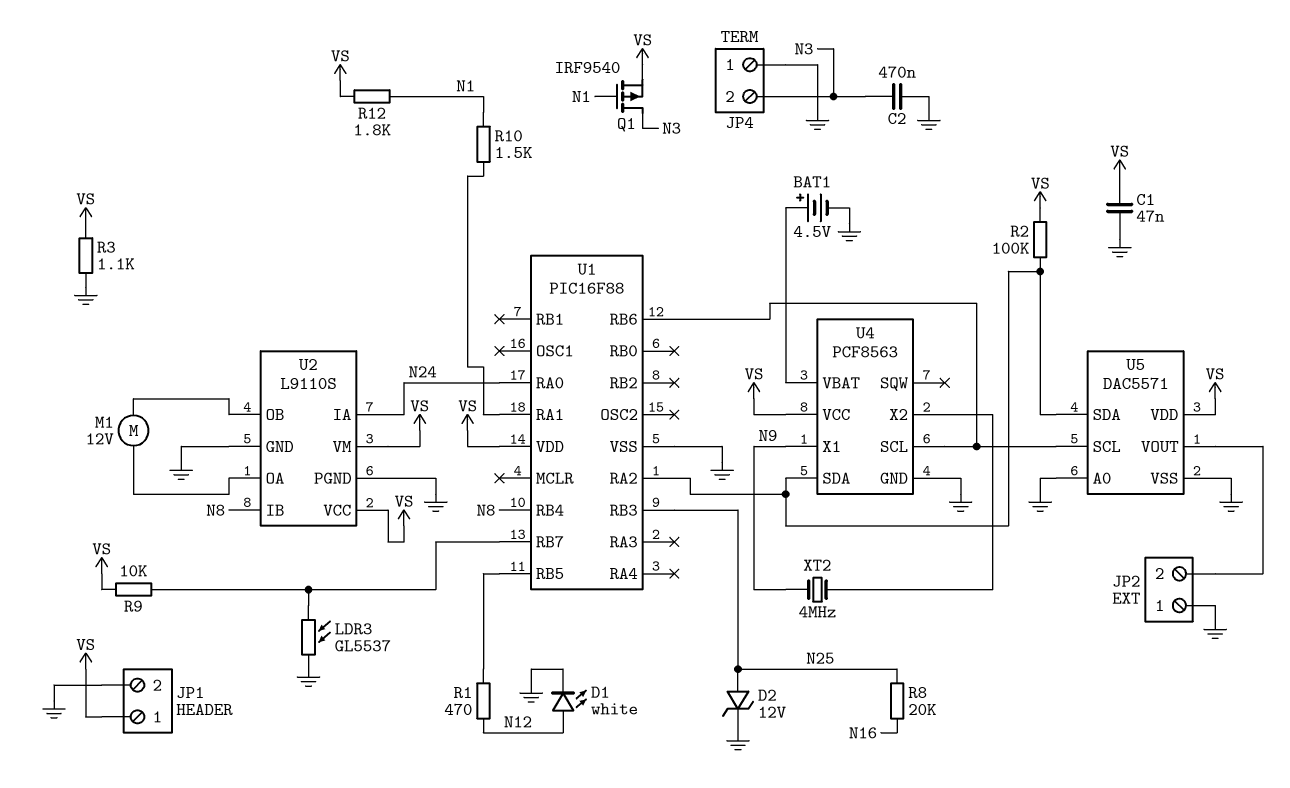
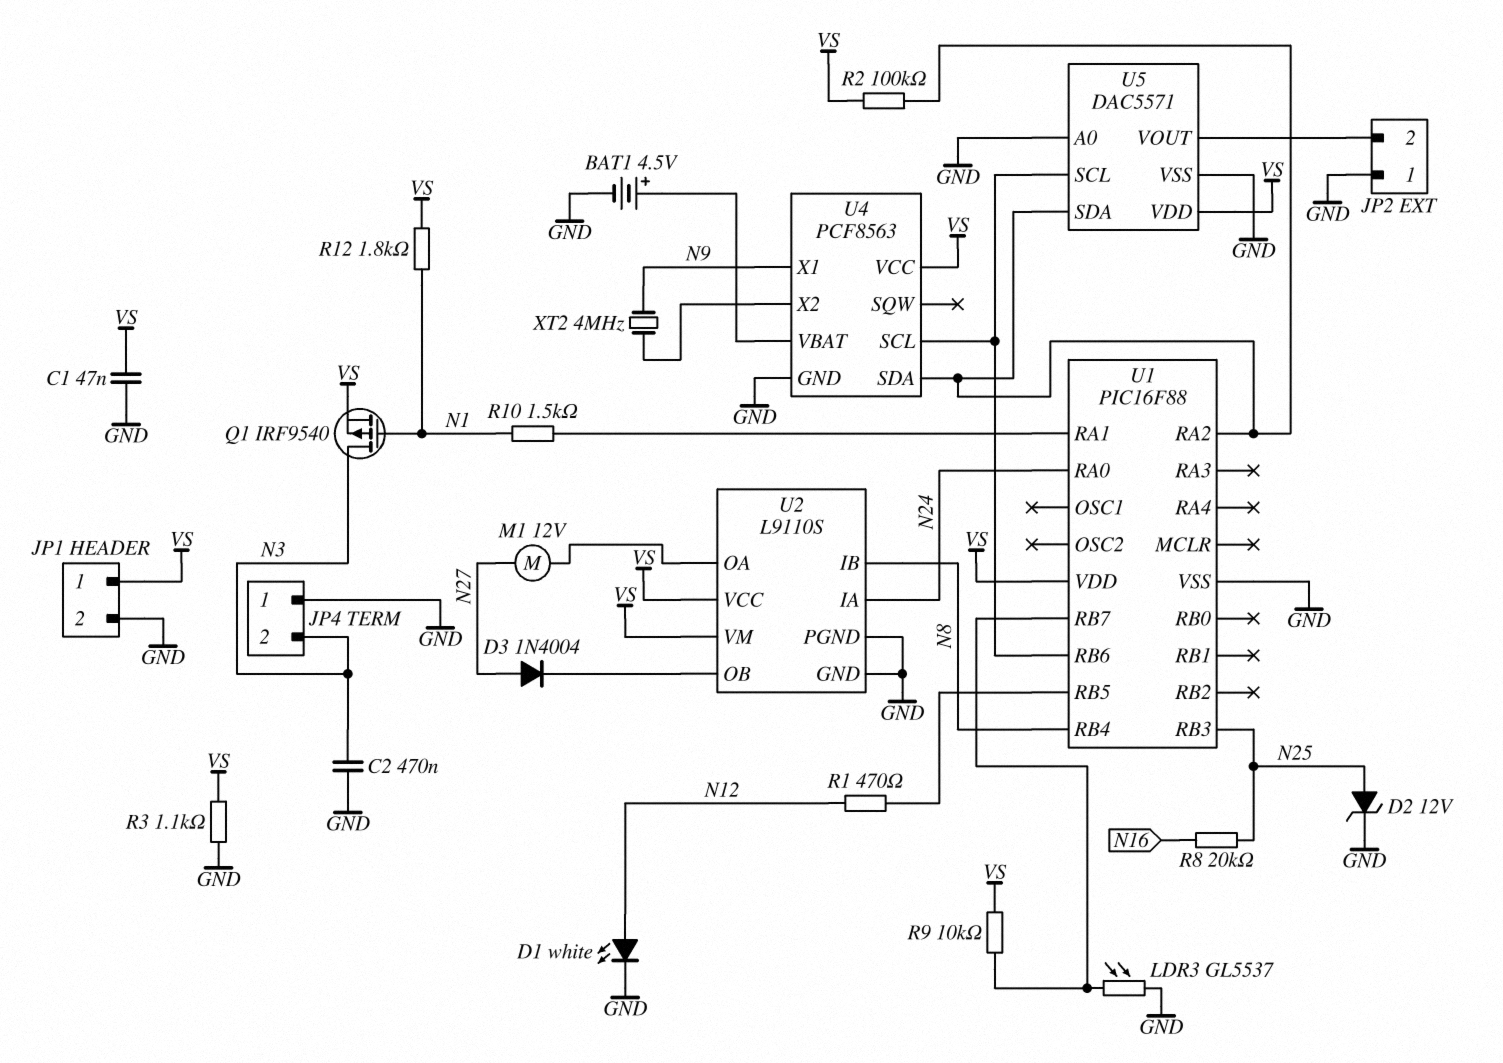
D3: none -> diode 1N4004 (A N27, K U2/OB)
M1: motor 12V (U2/OA, U2/OB) -> motor 12V (N27, U2/OA)

